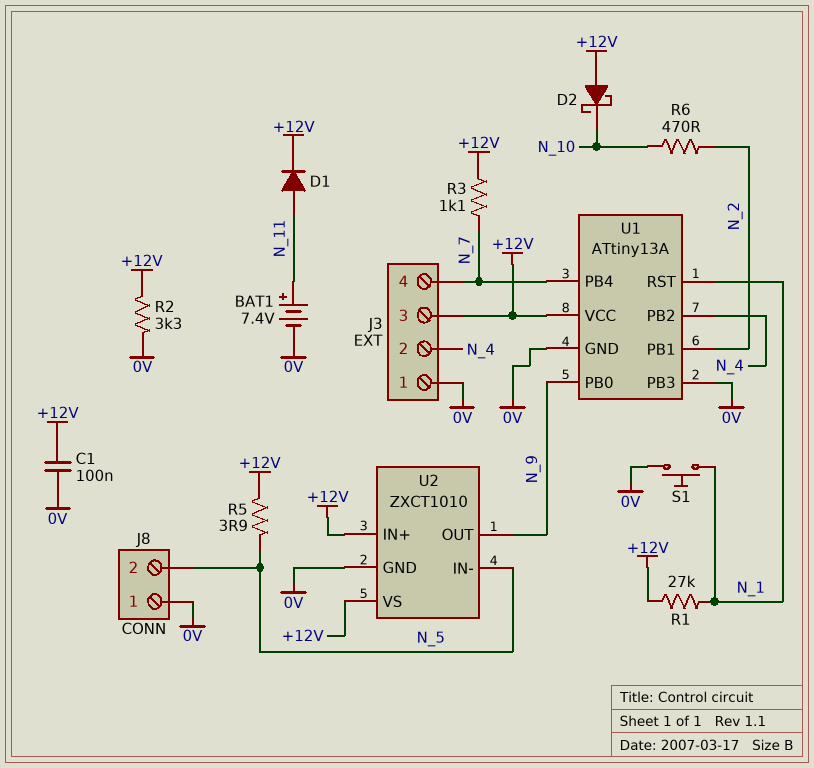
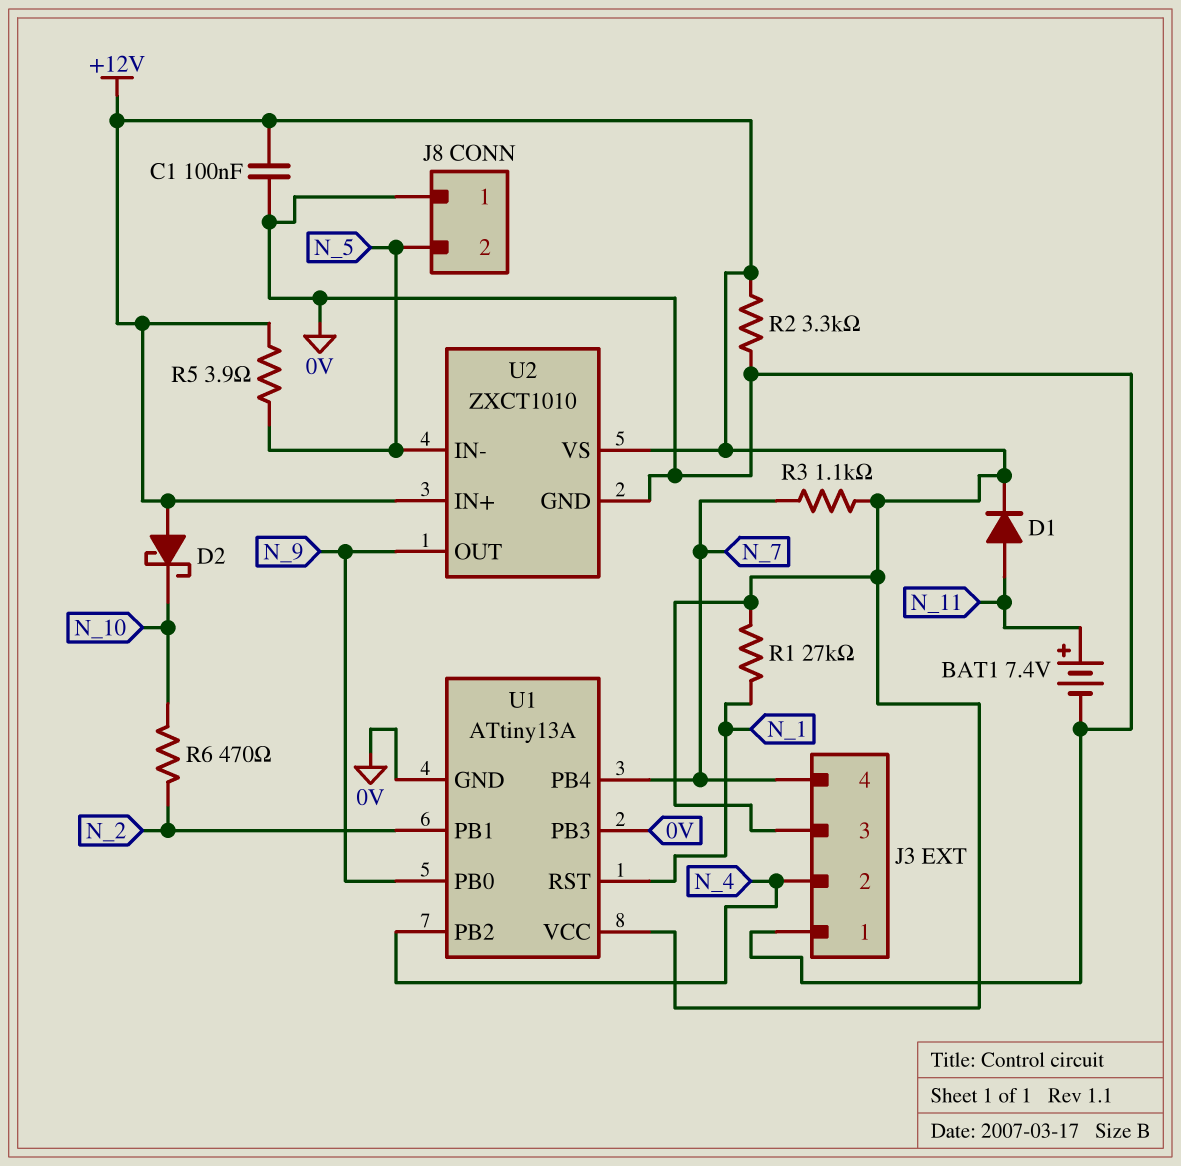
S1: button (0V, N_1) -> none

